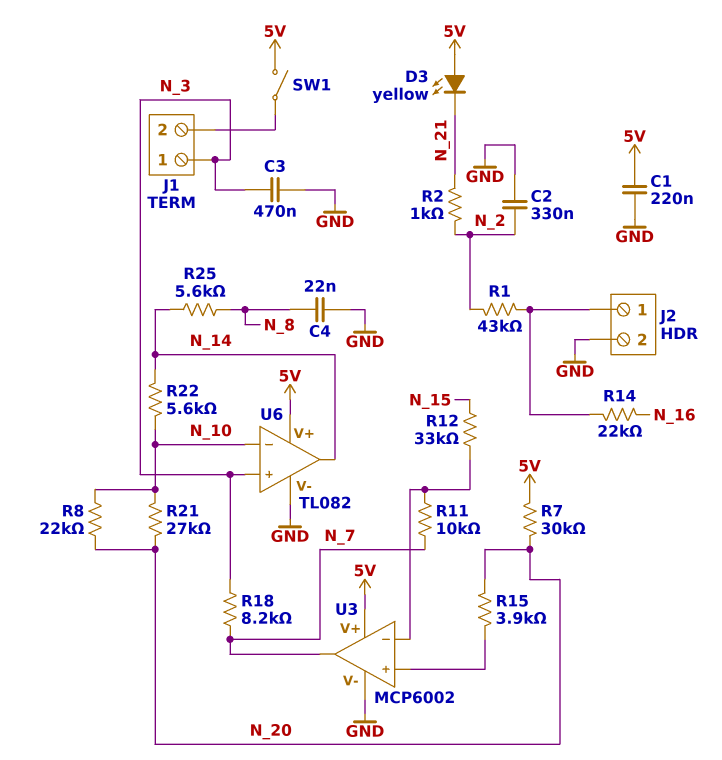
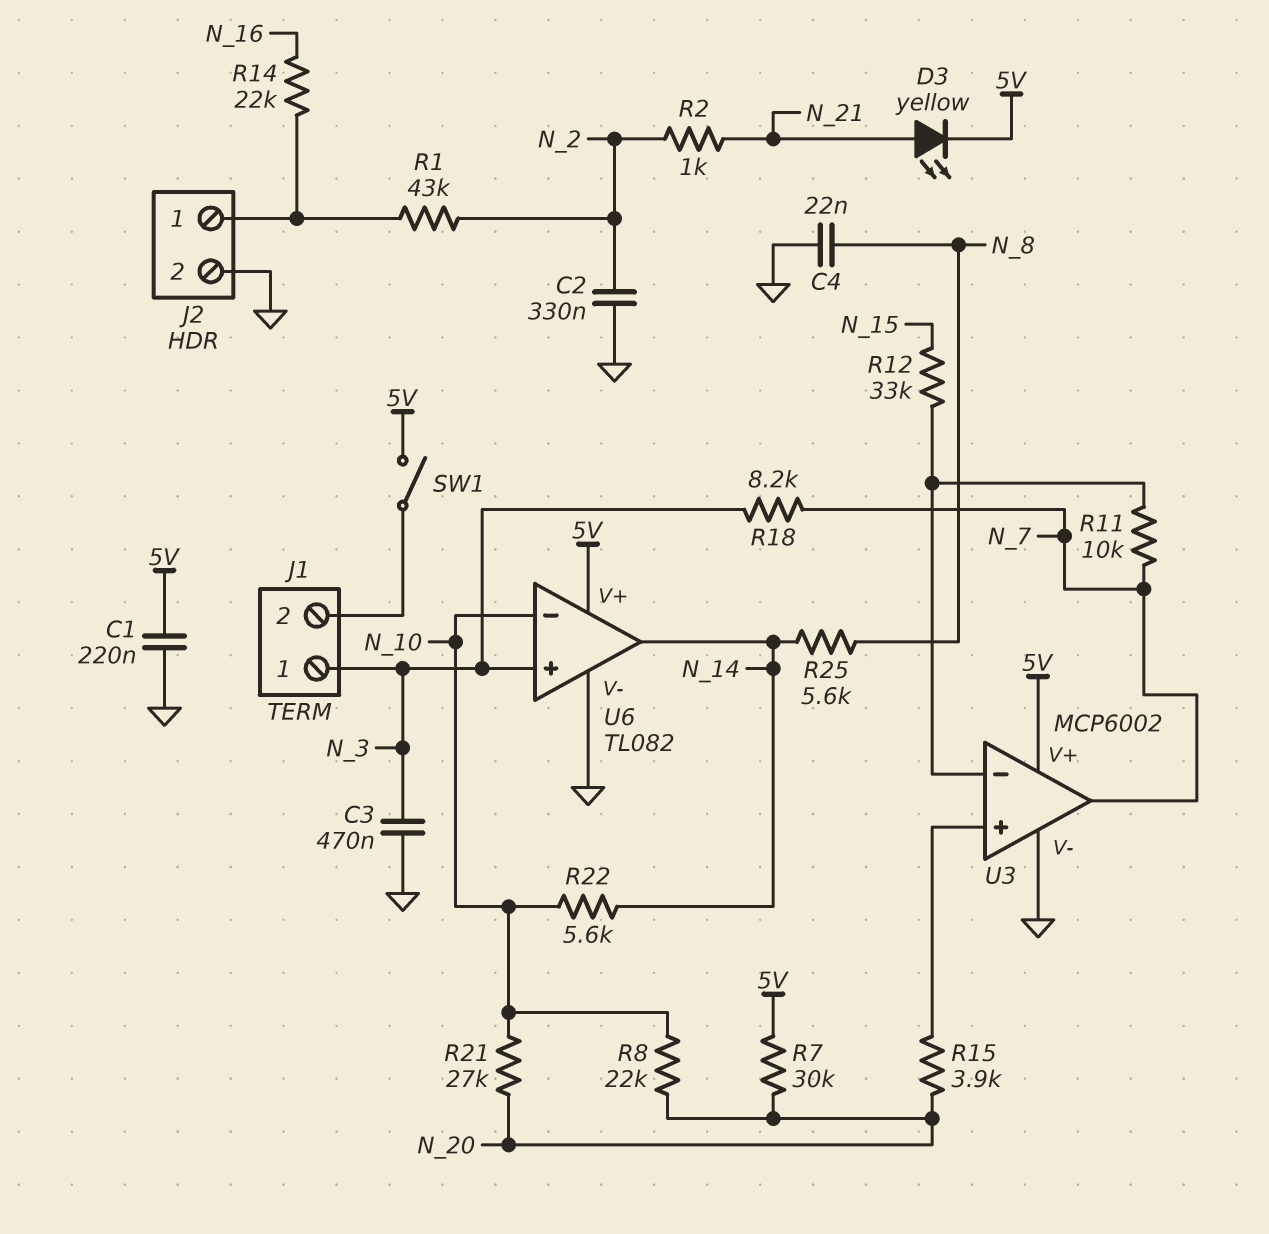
D3: LED yellow (A 5V, K N_21) -> LED yellow (A N_21, K 5V)

